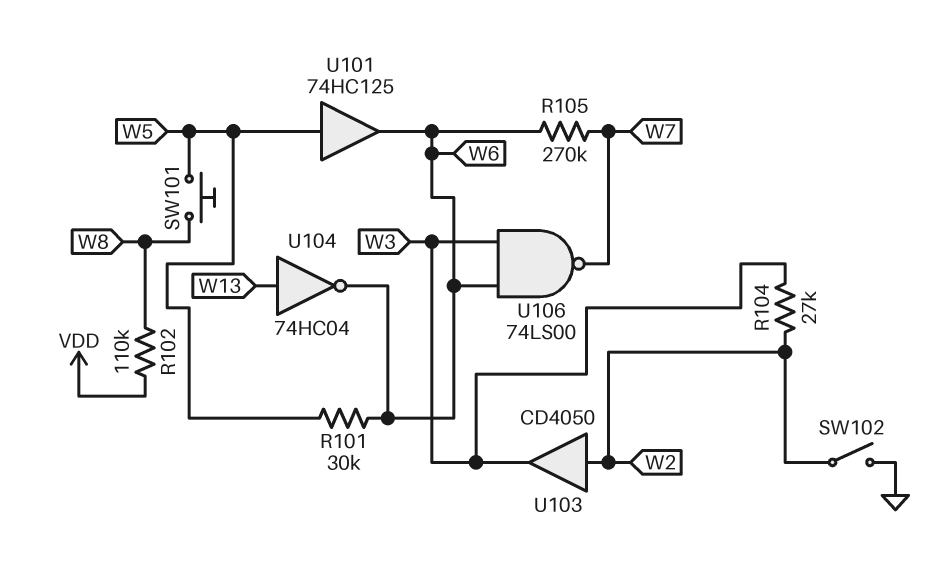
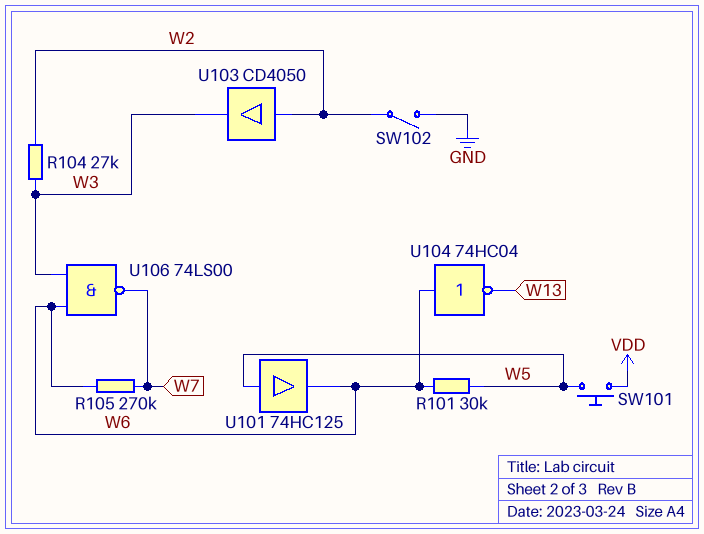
R102: 110k (VDD, W8) -> none
SW101: button (W5, W8) -> button (VDD, W5)
U104: NOT 74HC04 (in W13, out W6) -> NOT 74HC04 (in W6, out W13)

